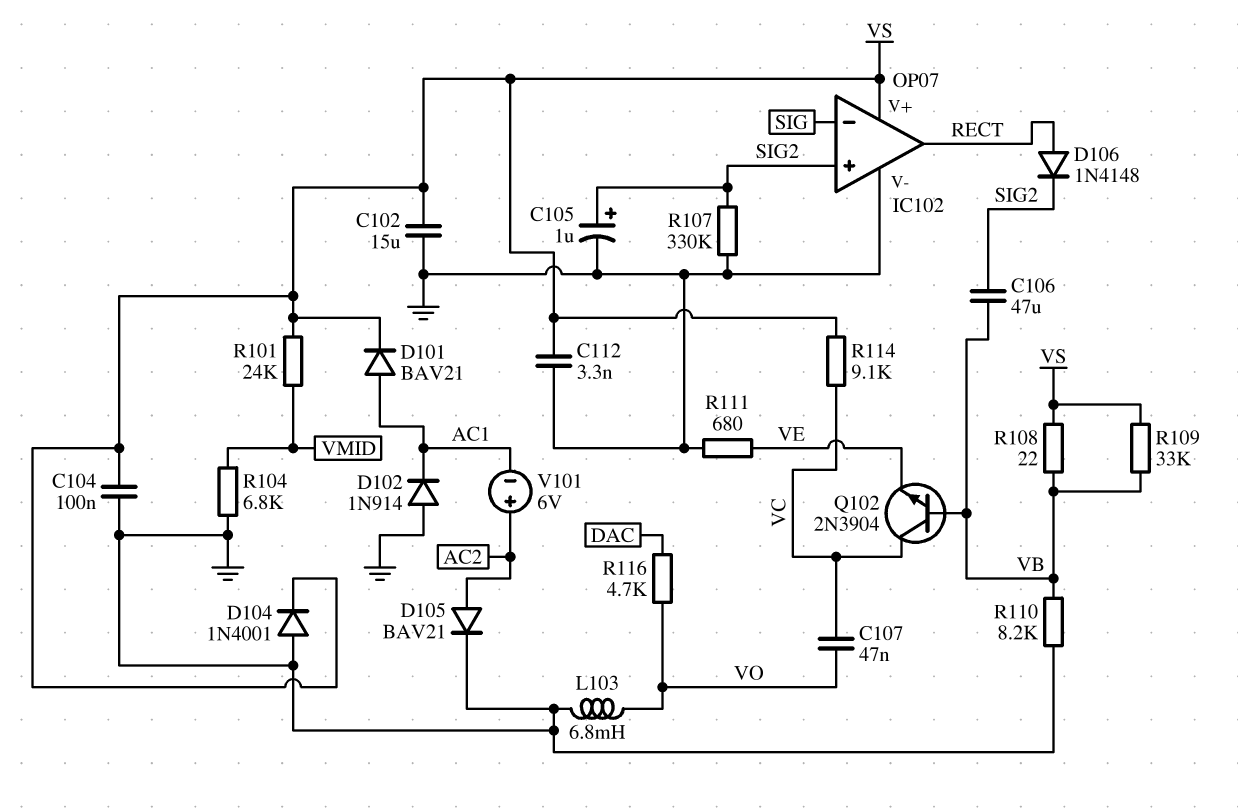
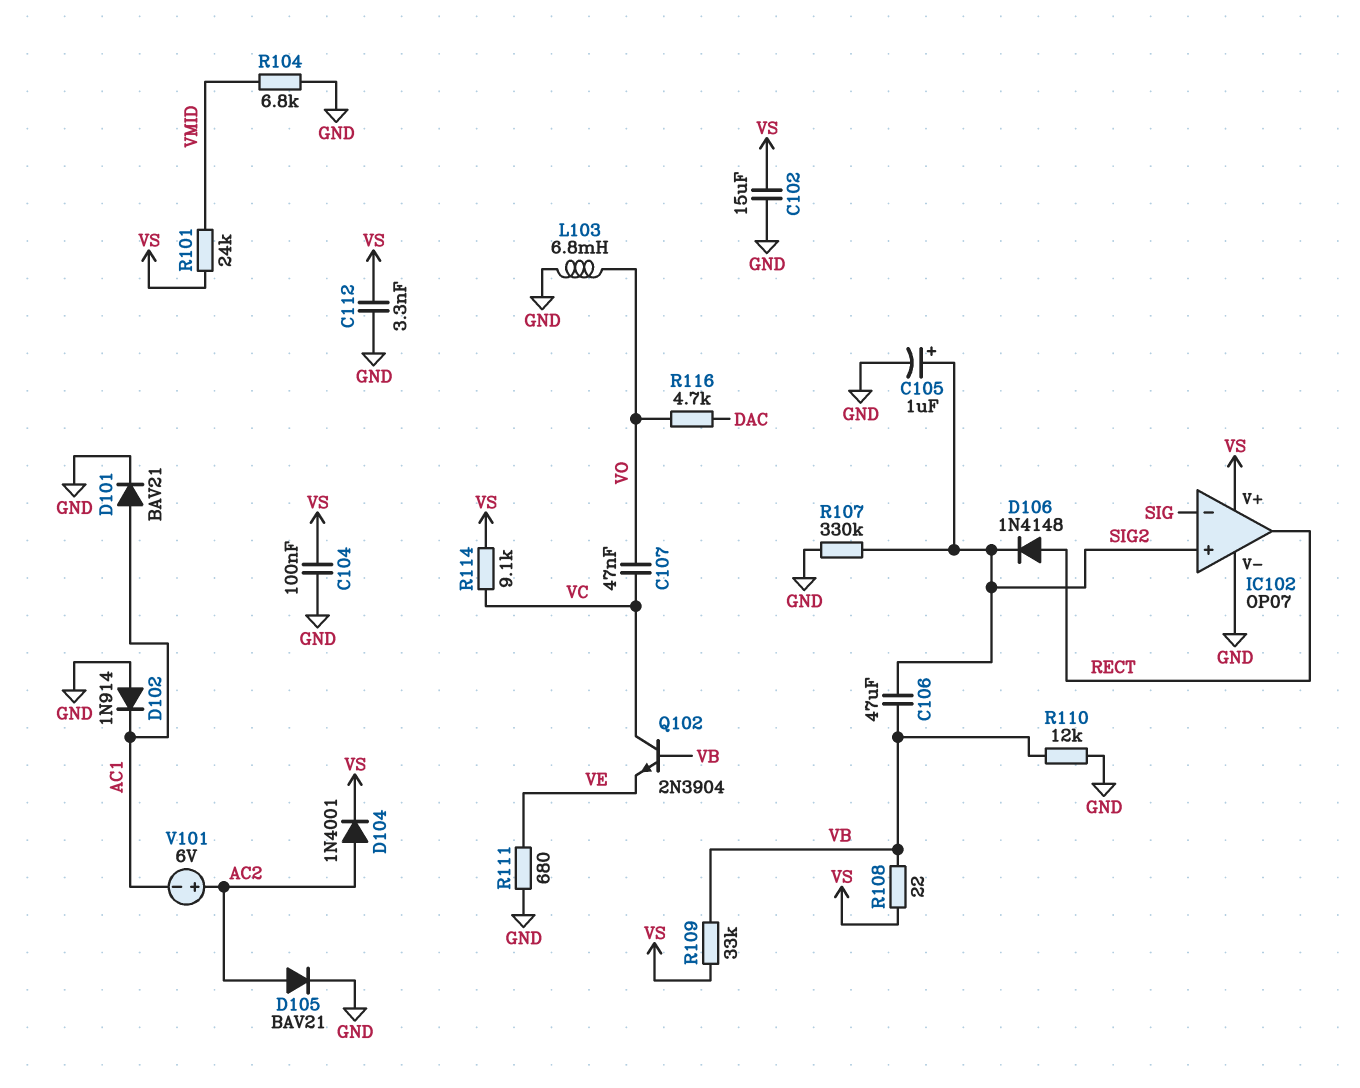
D101: diode BAV21 (A AC1, K VS) -> diode BAV21 (A AC1, K GND)
D104: diode 1N4001 (A GND, K VS) -> diode 1N4001 (A AC2, K VS)
R110: 8.2k (GND, VB) -> 12k (GND, VB)

